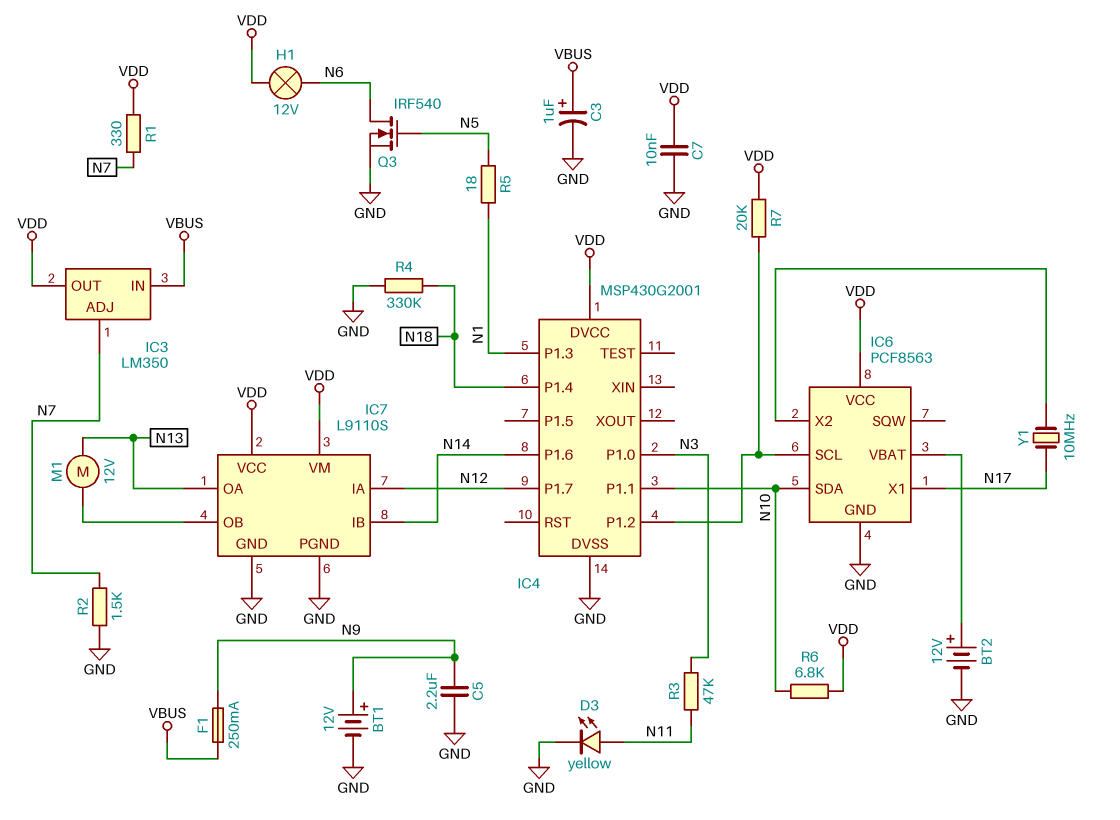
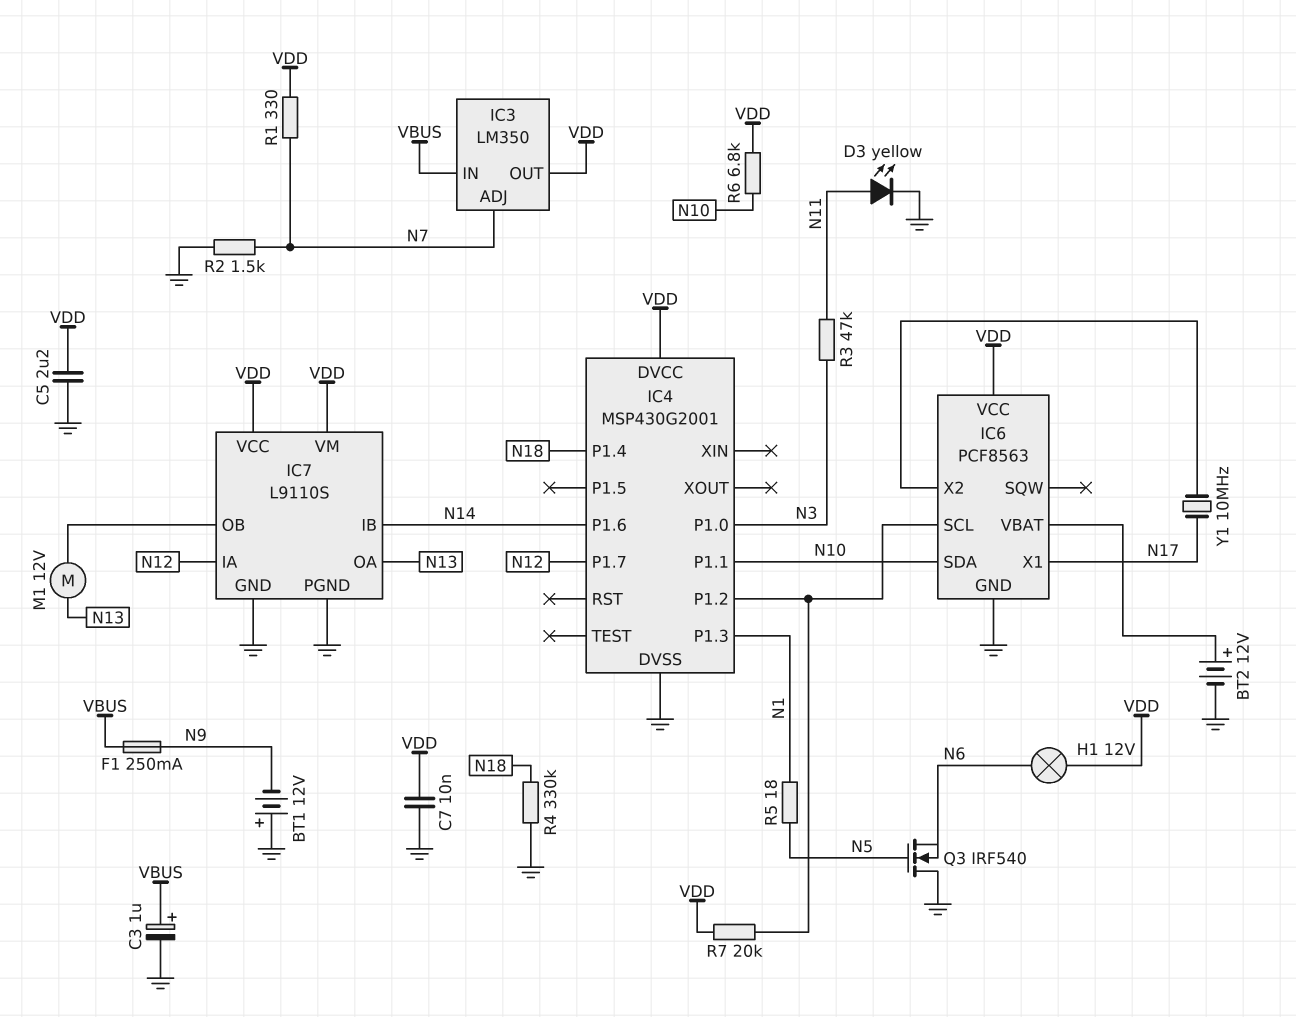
BT1: 12V (plus N9, minus GND) -> 12V (plus GND, minus N9)
C5: 2.2uF (GND, N9) -> 2.2uF (GND, VDD)
Q3: NMOS IRF540 (G N5, D N6, S GND) -> NMOS IRF540 (G N5, D GND, S N6)

